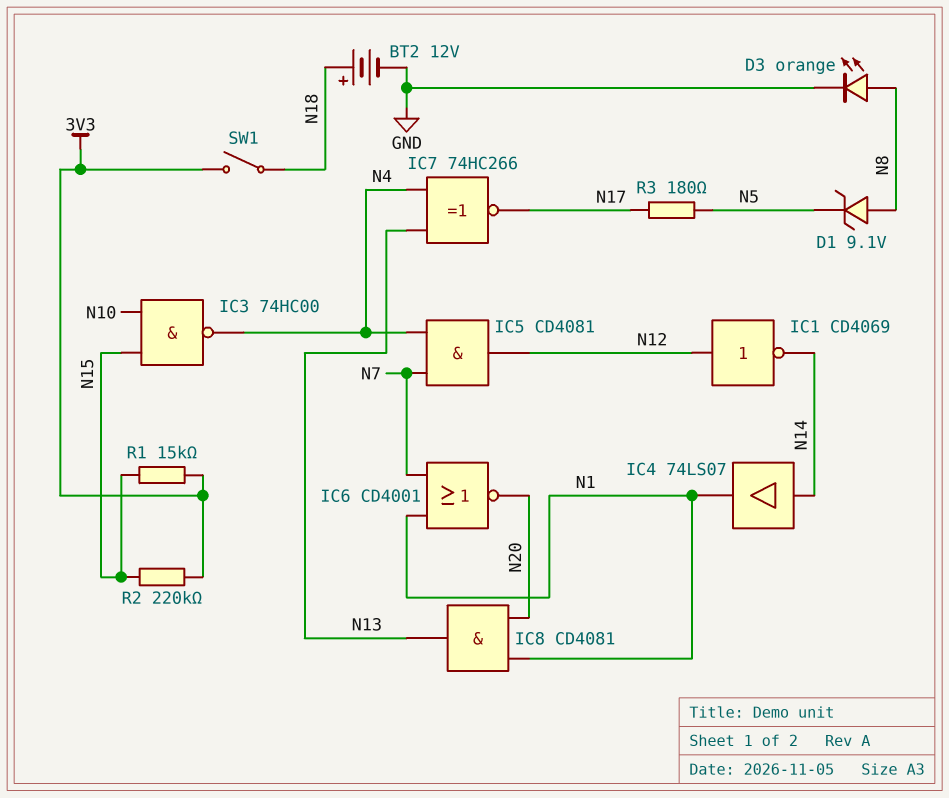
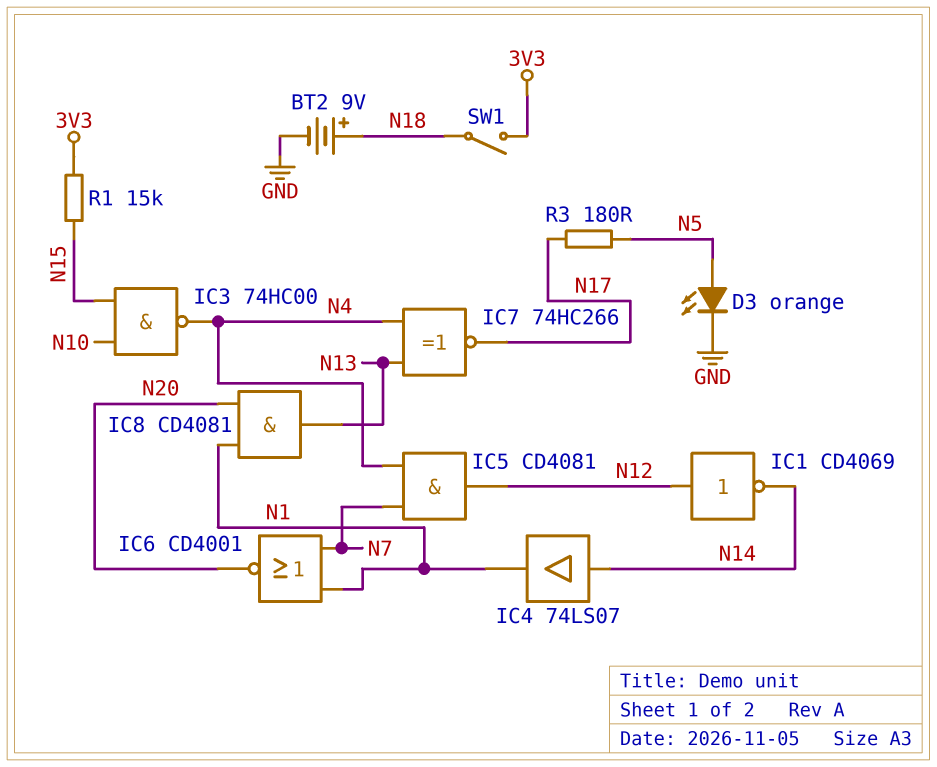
BT2: 12V (plus N18, minus GND) -> 9V (plus N18, minus GND)
D1: zener 9.1V (A N8, K N5) -> none
D3: LED orange (A N8, K GND) -> LED orange (A N5, K GND)
R2: 220k (3V3, N15) -> none

